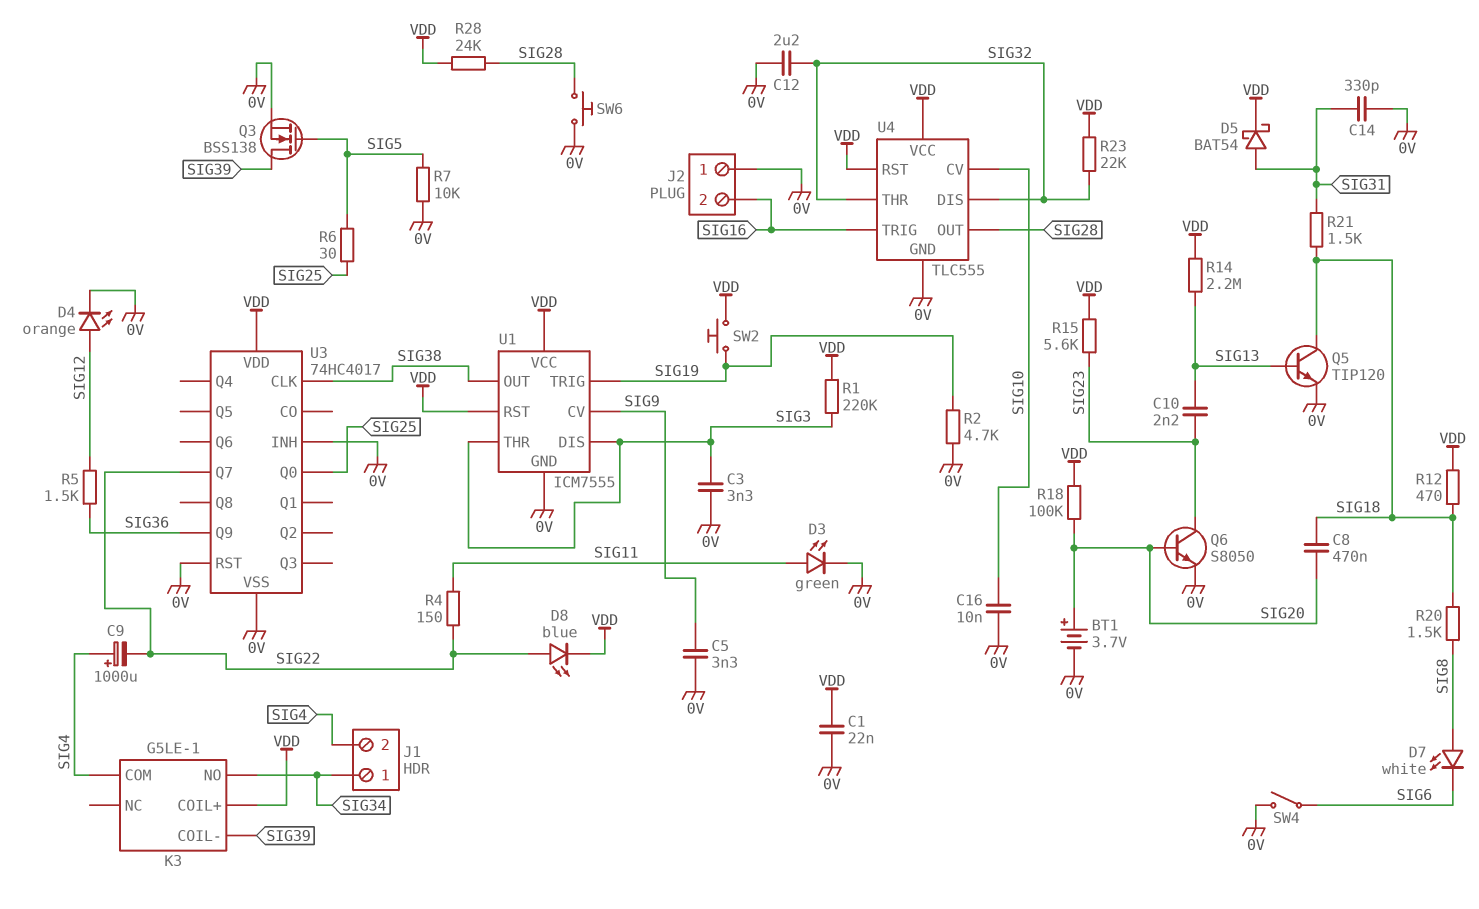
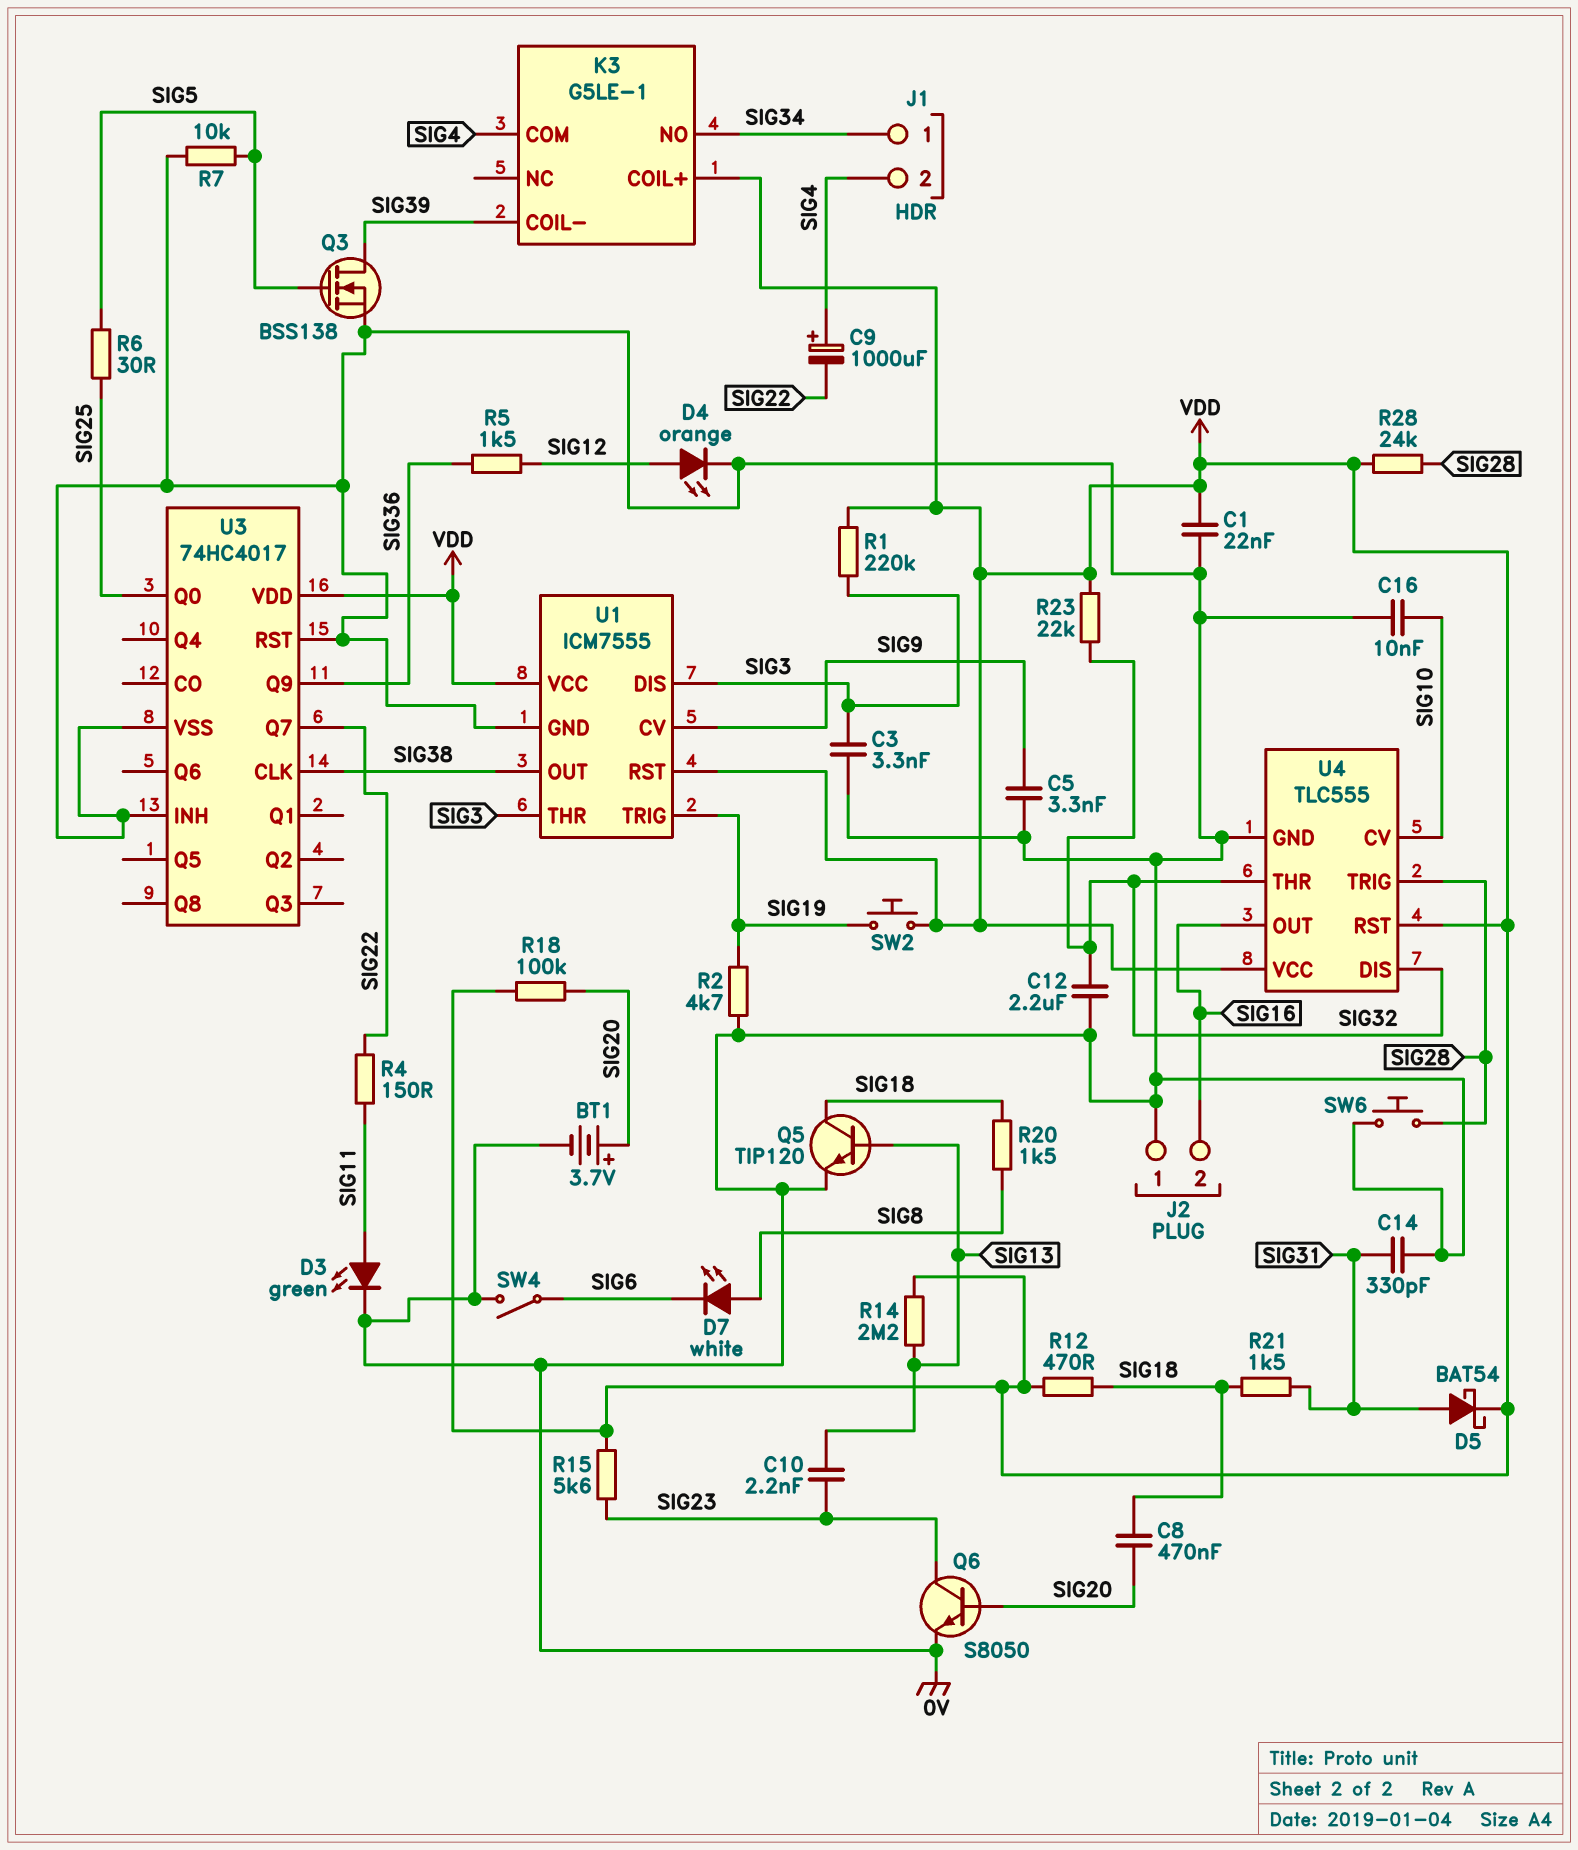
D8: LED blue (A SIG22, K VDD) -> none
U4 pin OUT: SIG28 -> SIG16
U4 pin TRIG: SIG16 -> SIG28

